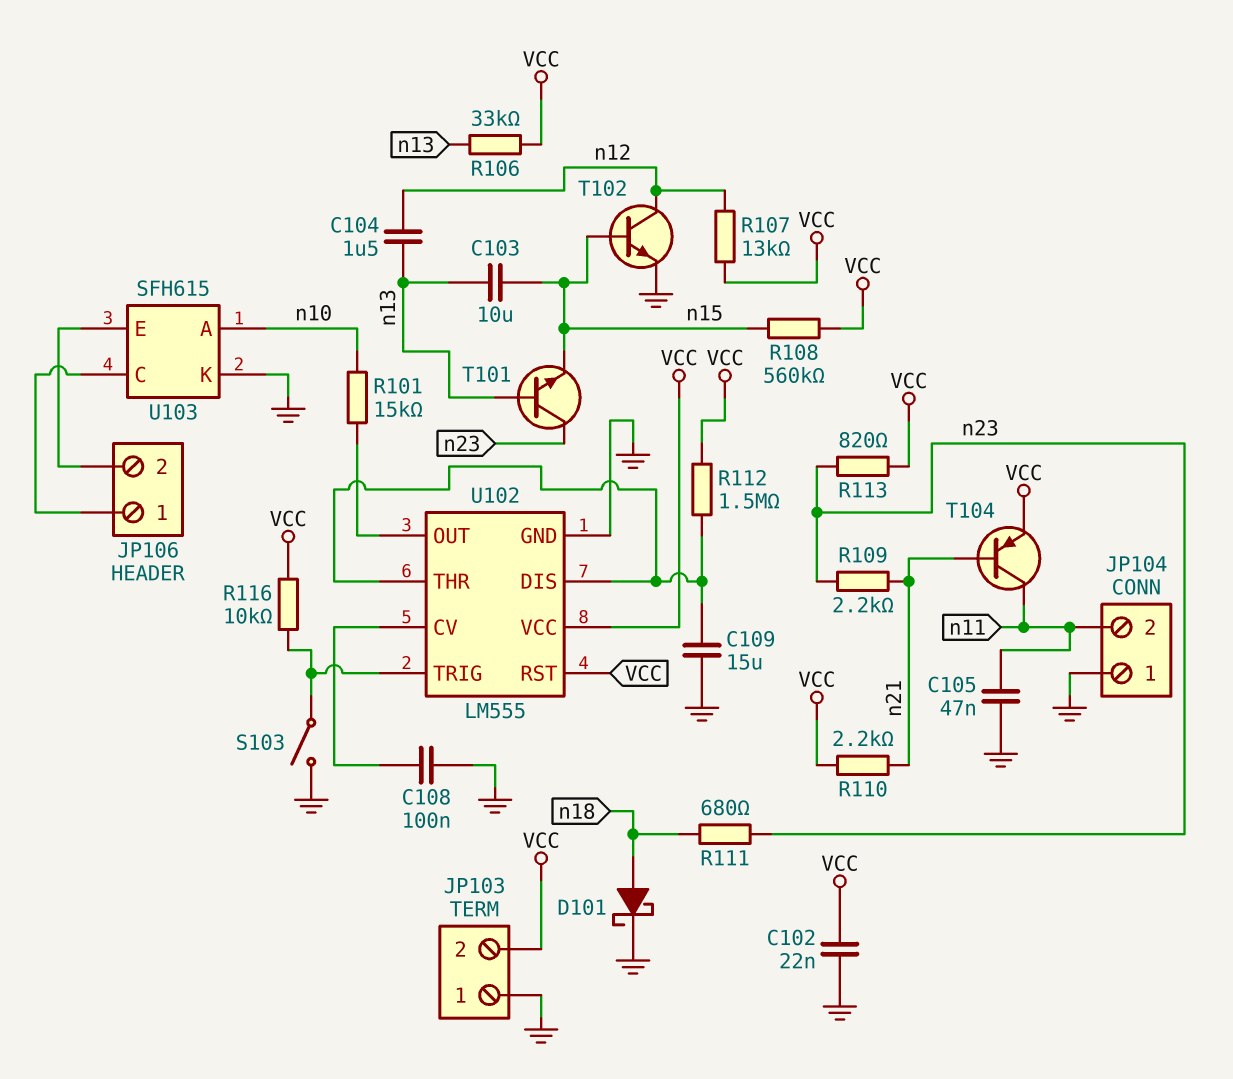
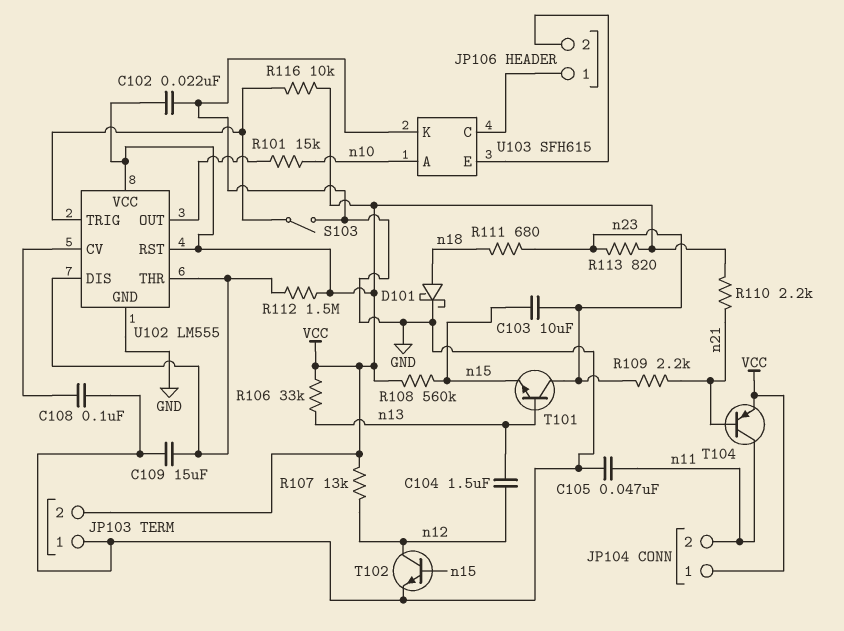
C103: 10uF (n13, n15) -> 10uF (n15, n23)
JP104 pin 1: GND -> VCC

